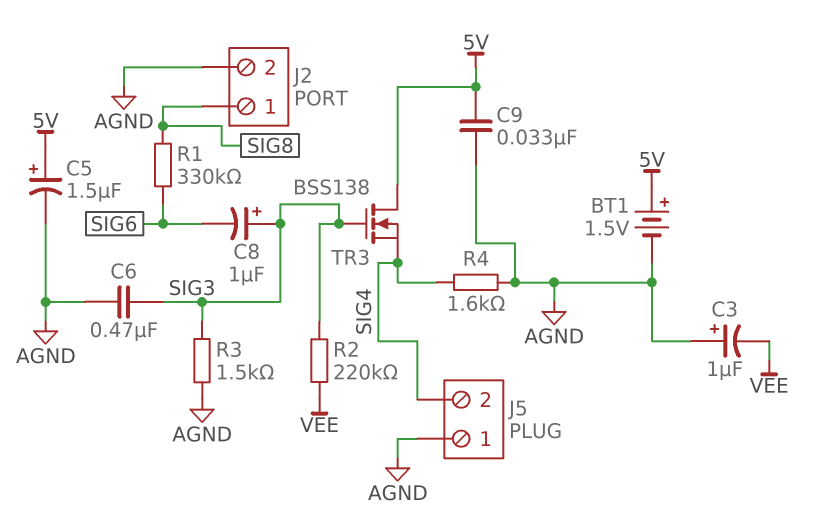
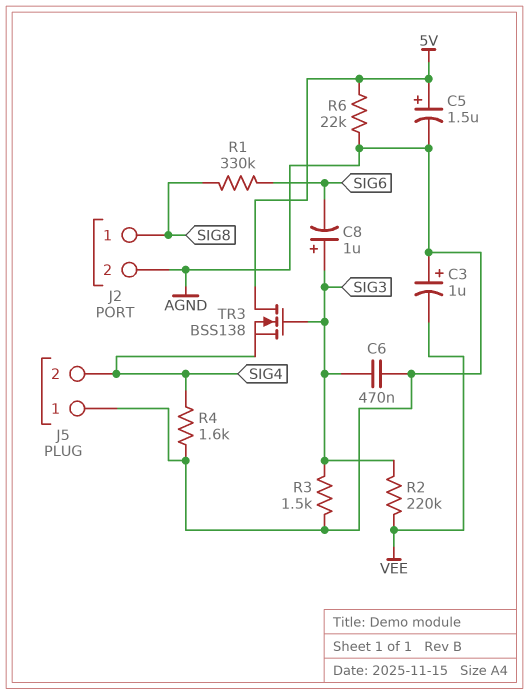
BT1: 1.5V (plus 5V, minus AGND) -> none
C9: 33nF (5V, AGND) -> none
R6: none -> 22k (5V, AGND)

